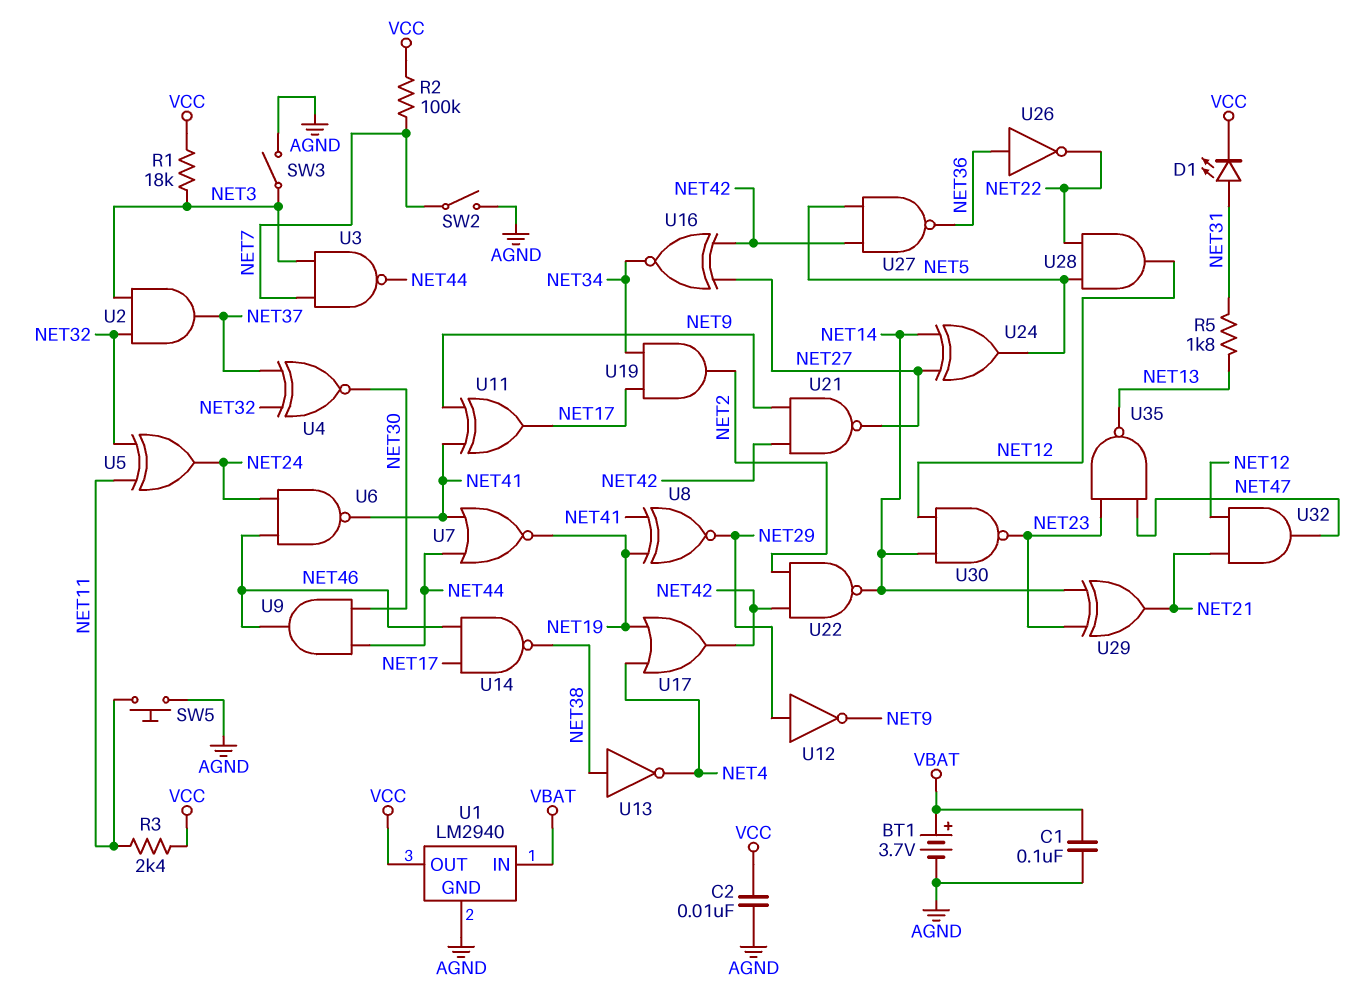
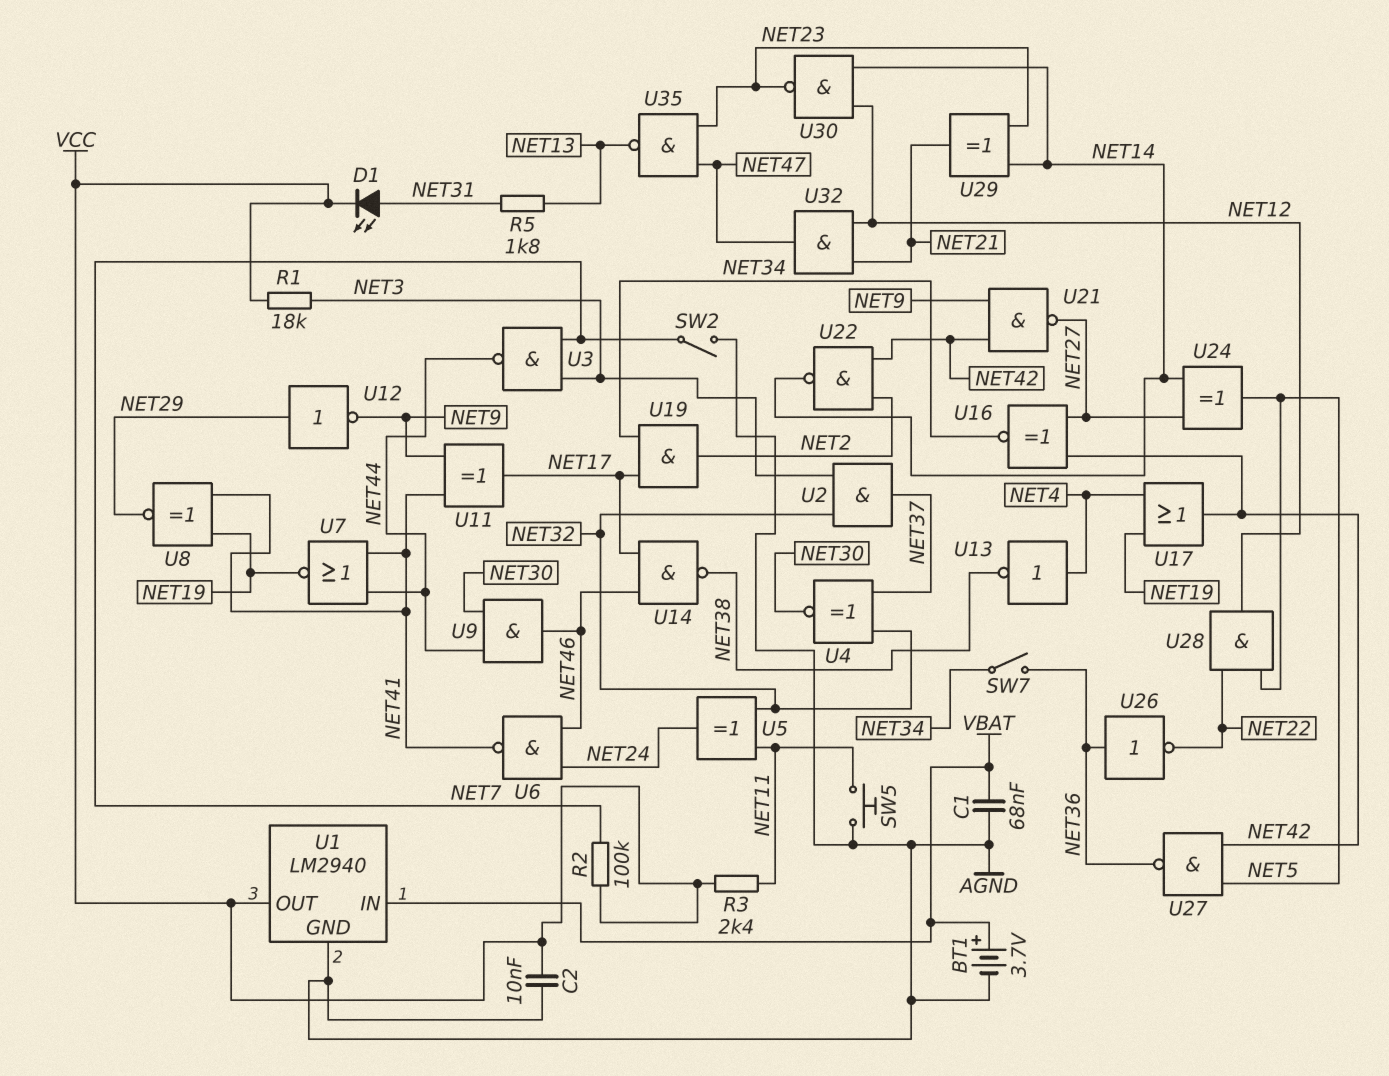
C1: 100nF (AGND, VBAT) -> 68nF (AGND, VBAT)
SW3: switch (AGND, NET3) -> none
SW7: none -> switch (NET34, NET36)
U13: NOT (in NET38, out NET4) -> NOT (in NET4, out NET38)

